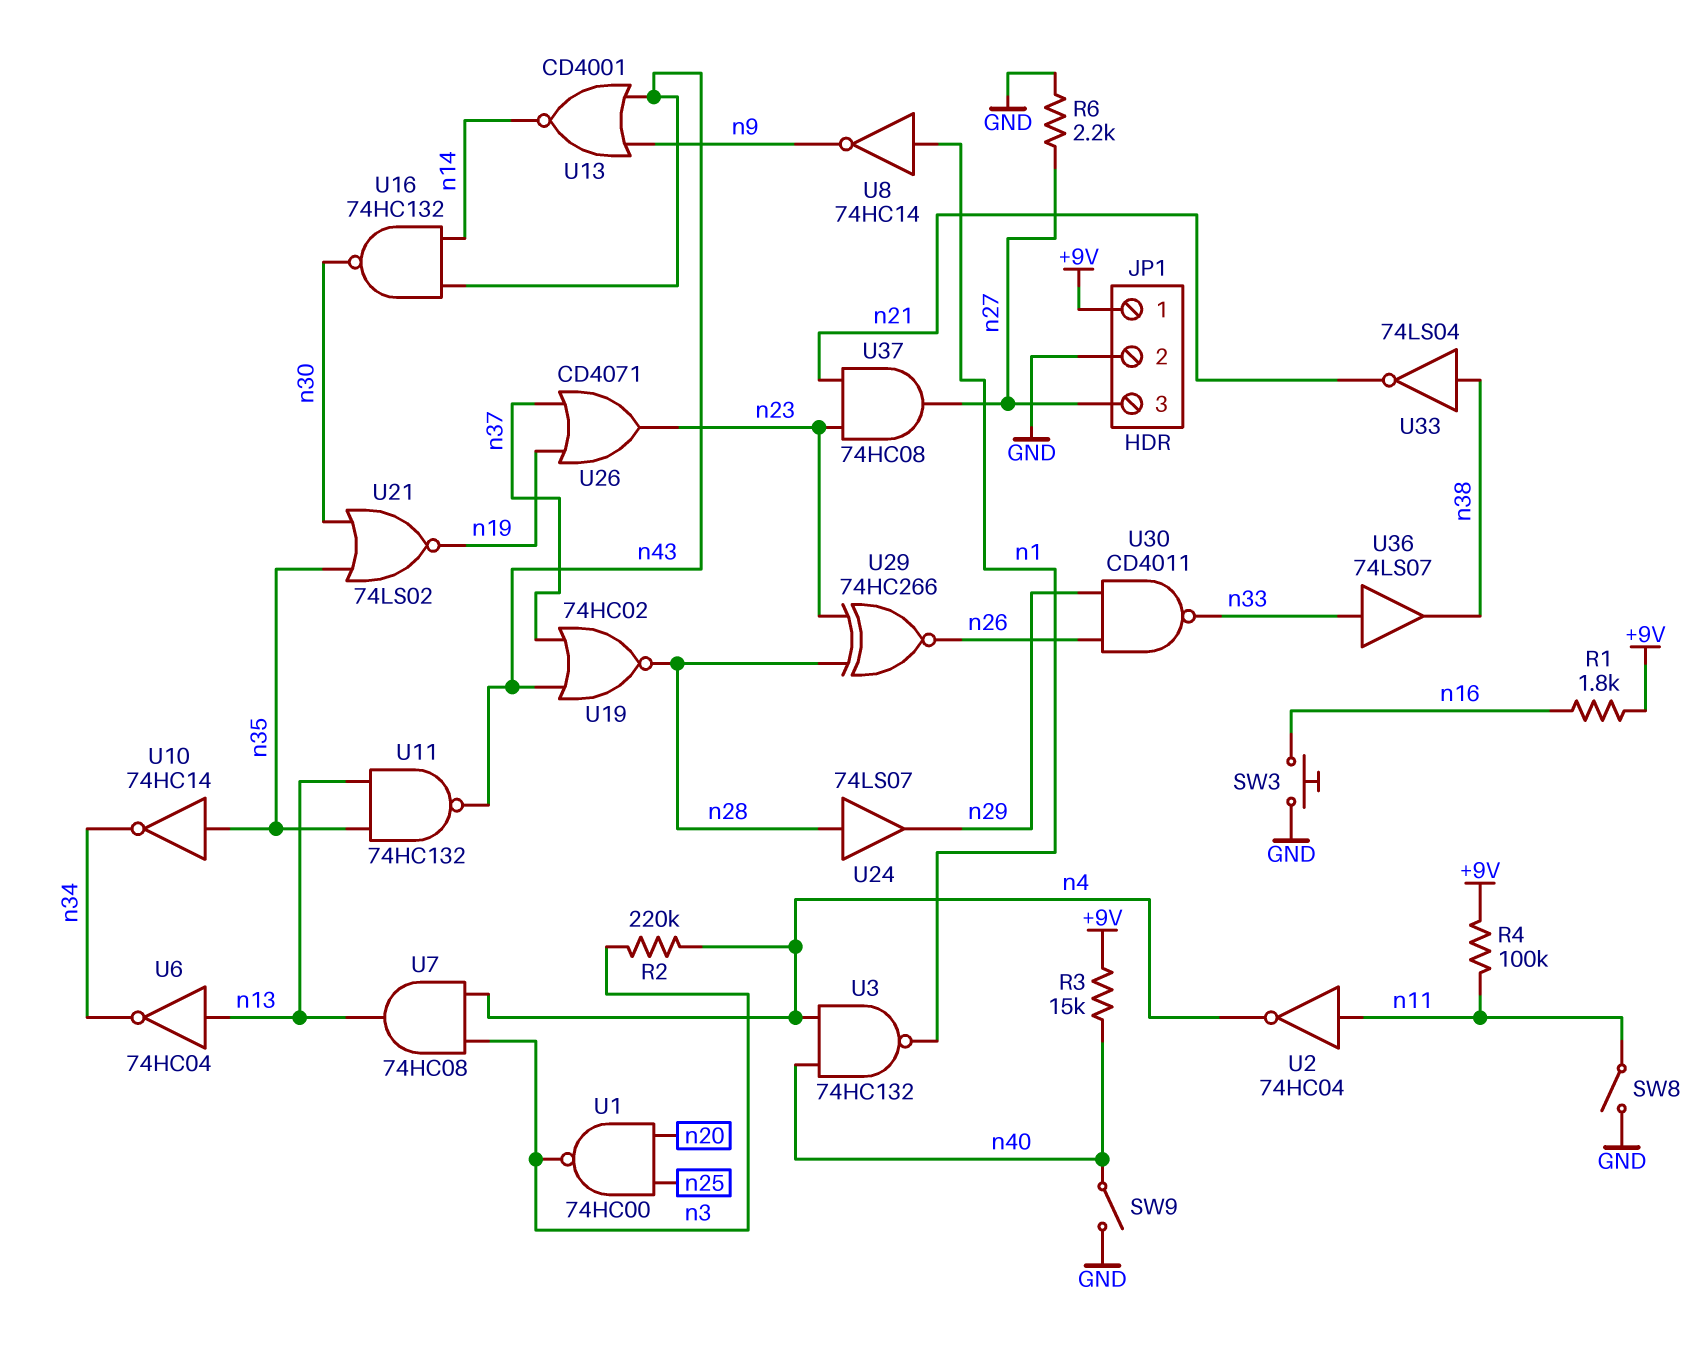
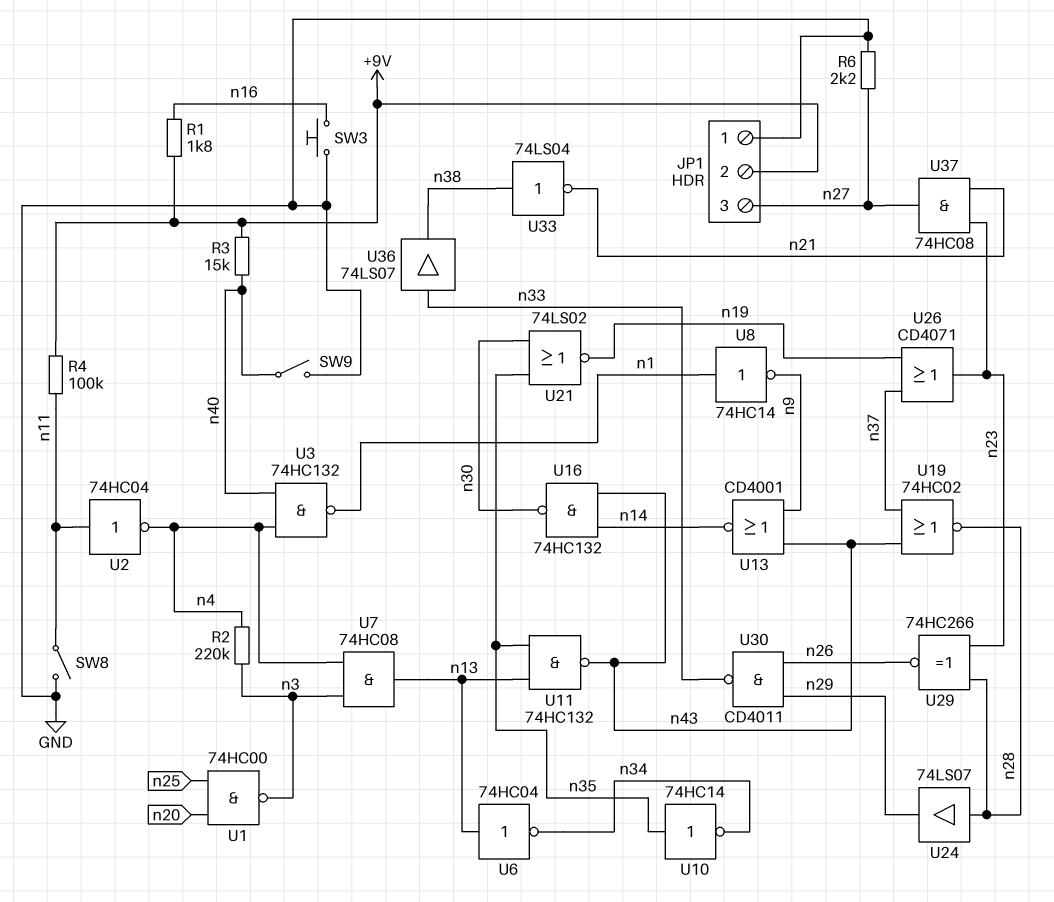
JP1 pin 1: +9V -> GND
JP1 pin 2: GND -> +9V

